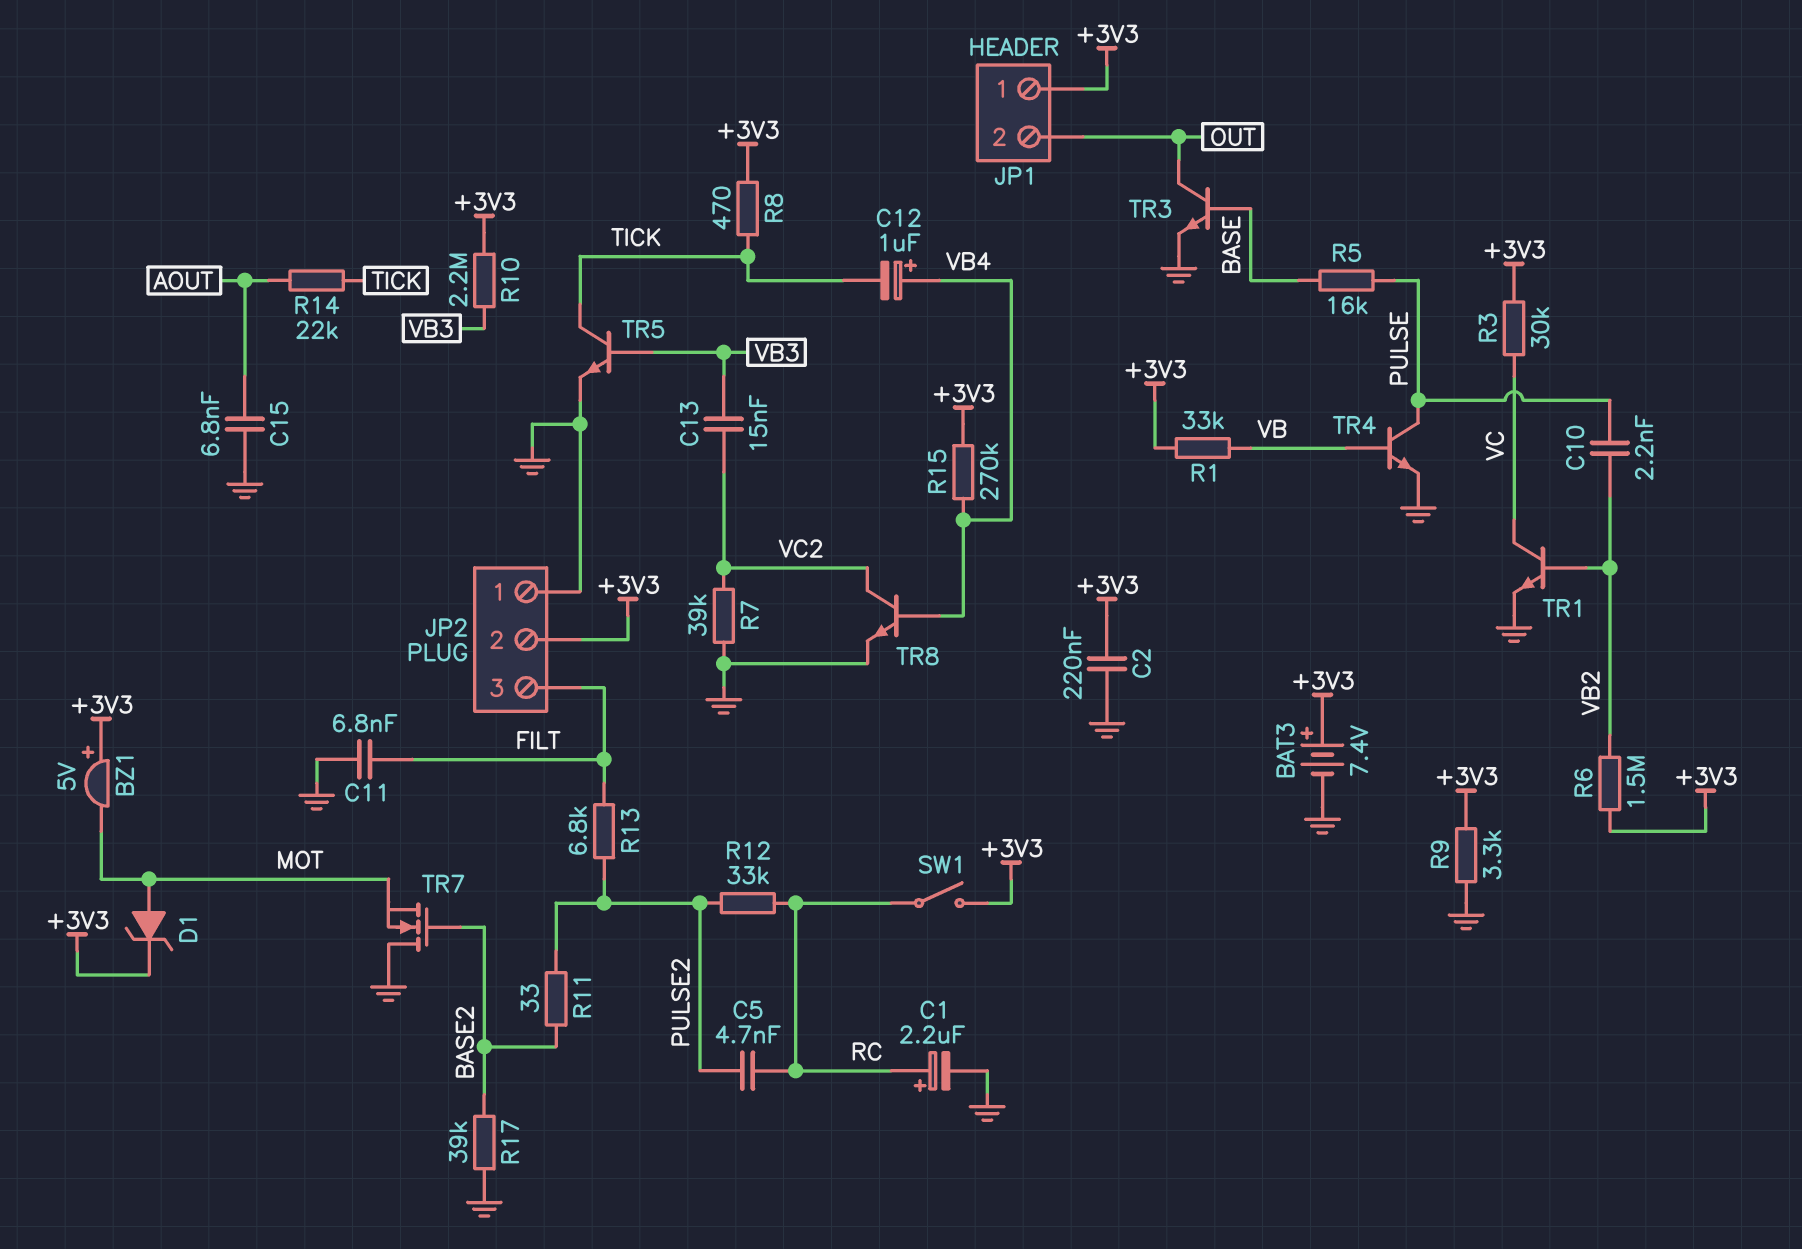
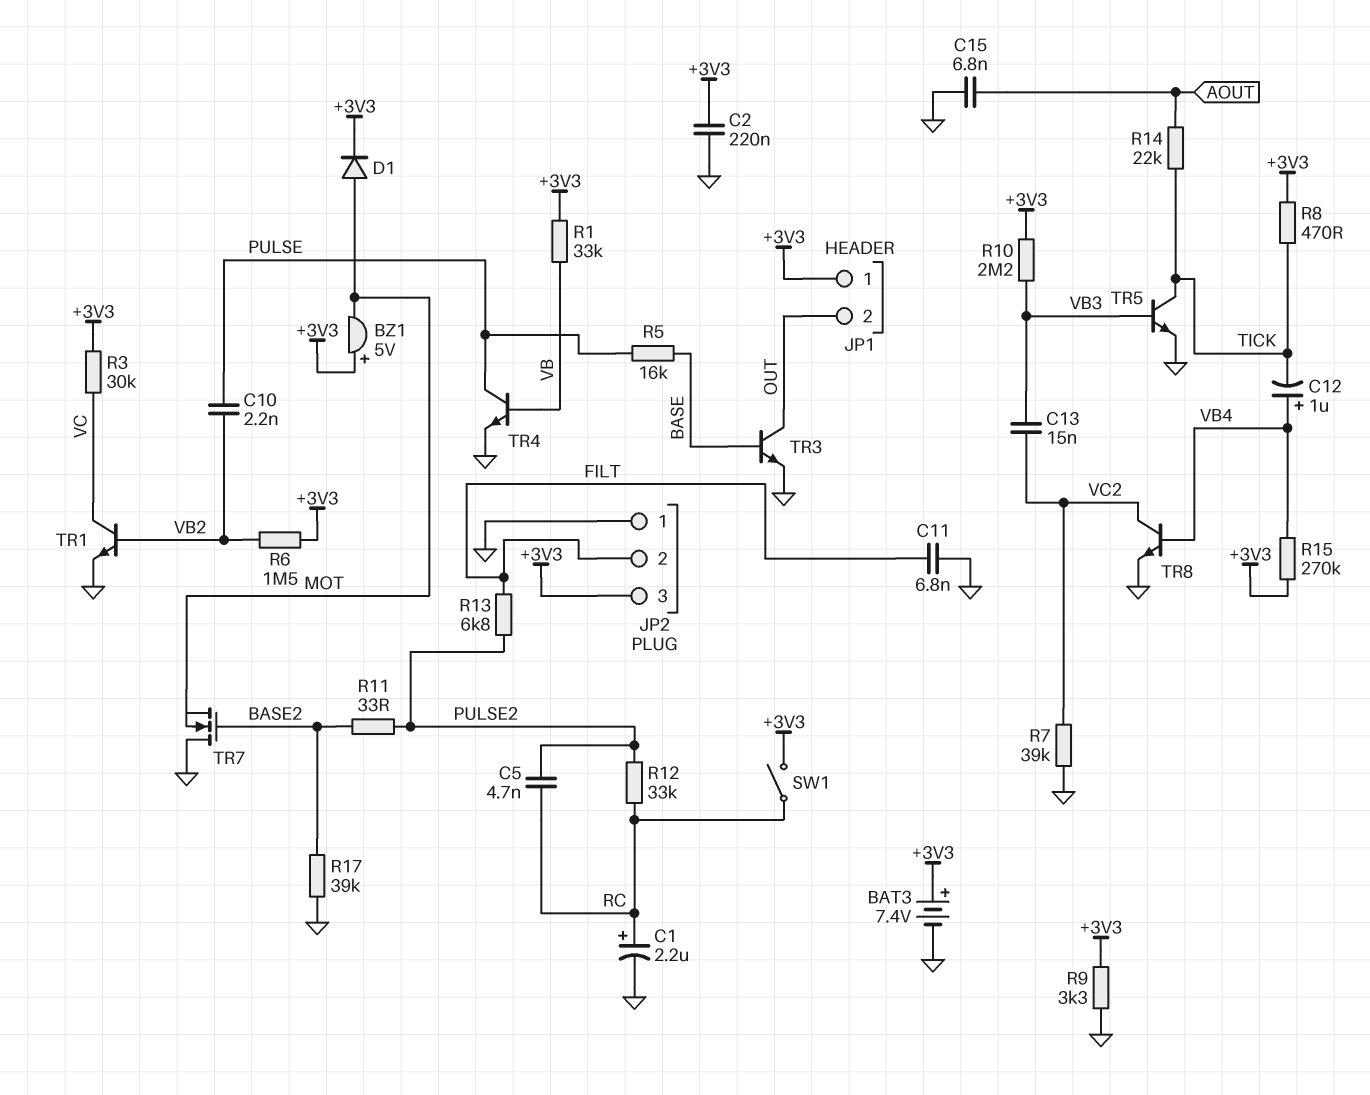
D1: zener (A MOT, K +3V3) -> diode (A MOT, K +3V3)
JP2 pin 2: +3V3 -> FILT
JP2 pin 3: FILT -> +3V3

